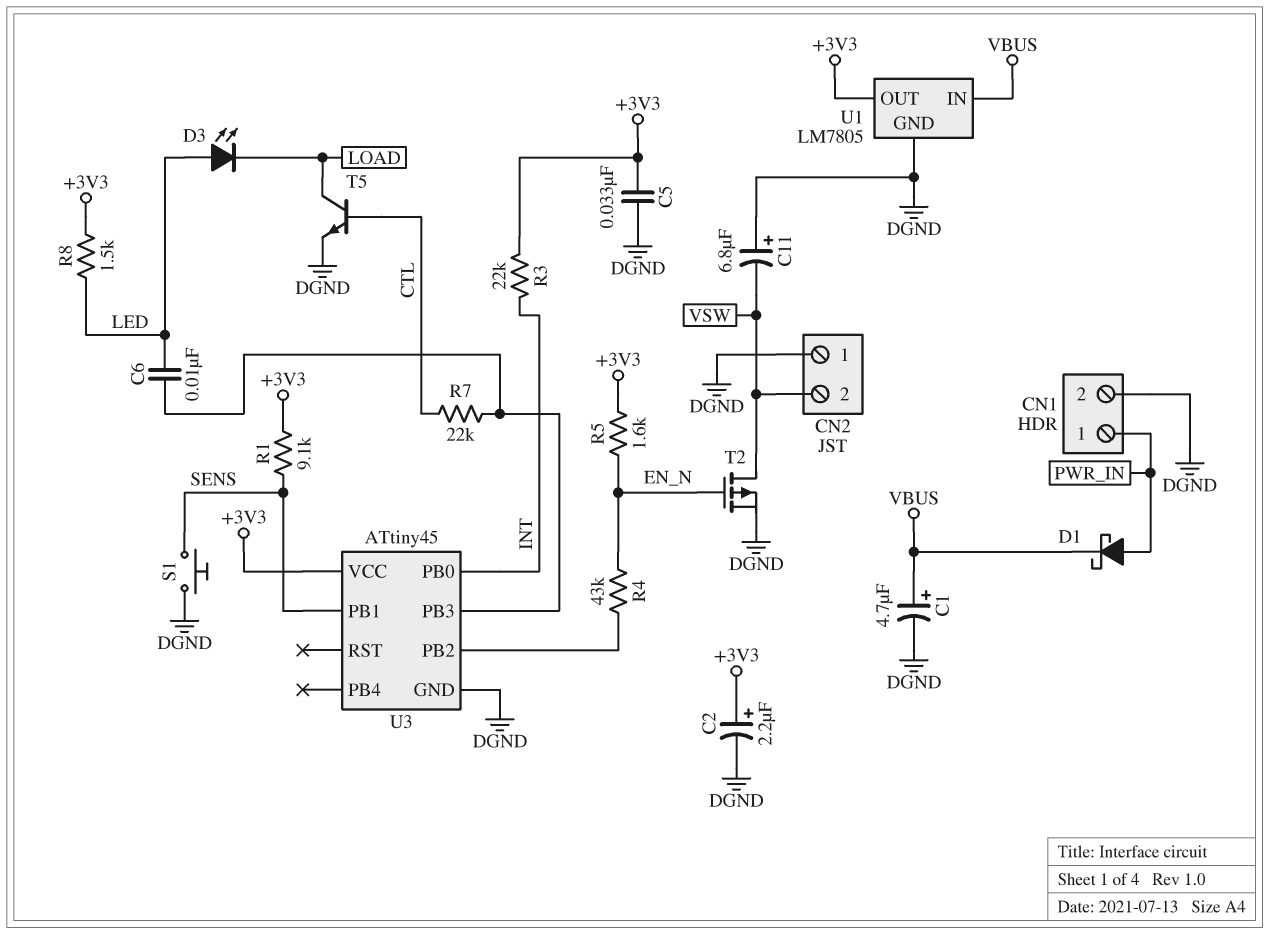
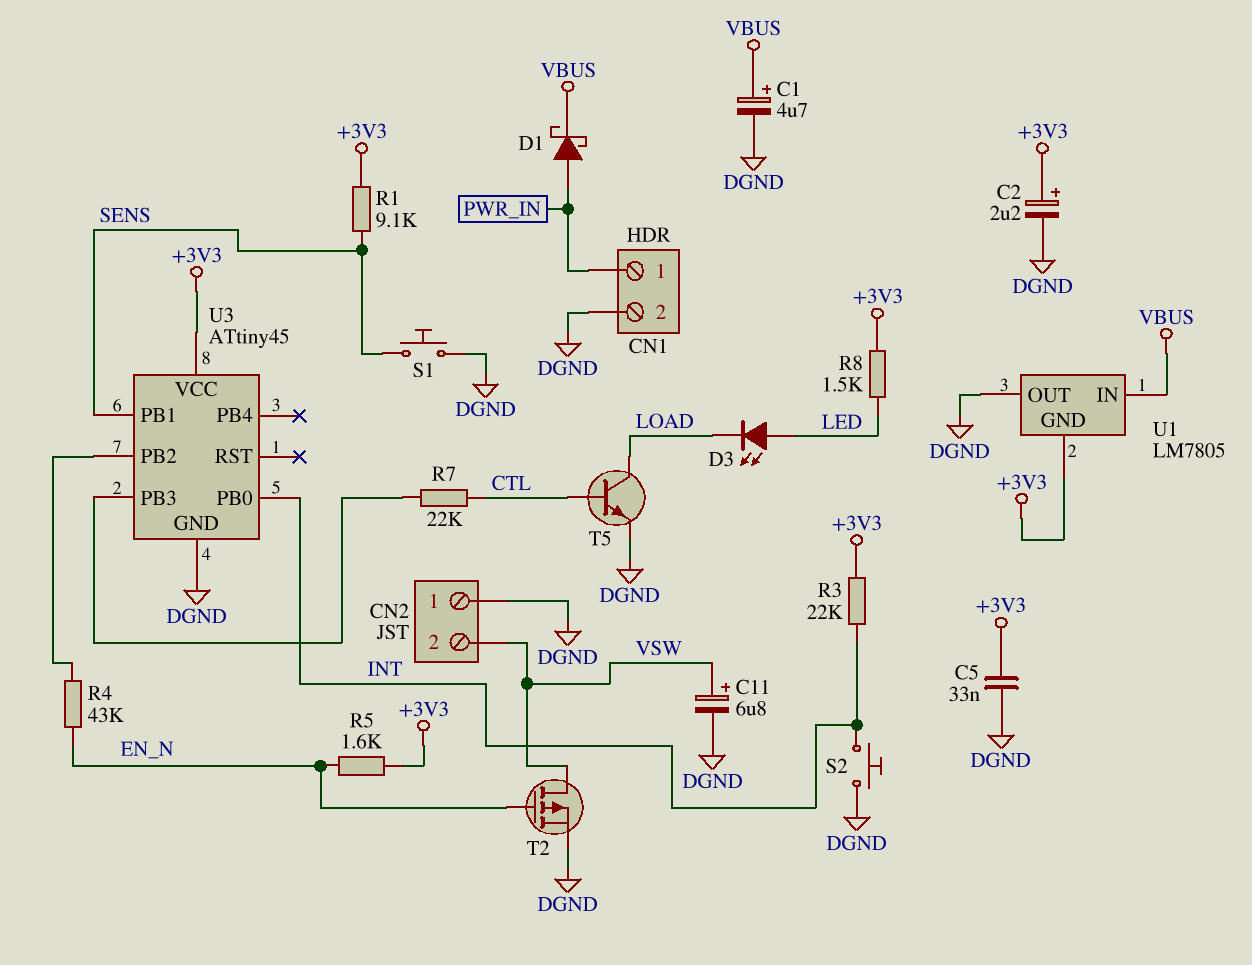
C6: 10nF (LED, U3/PB3) -> none
C11: 6.8uF (plus DGND, minus VSW) -> 6.8uF (plus VSW, minus DGND)
S2: none -> button (DGND, INT)
U1 pin GND: DGND -> +3V3
U1 pin OUT: +3V3 -> DGND

